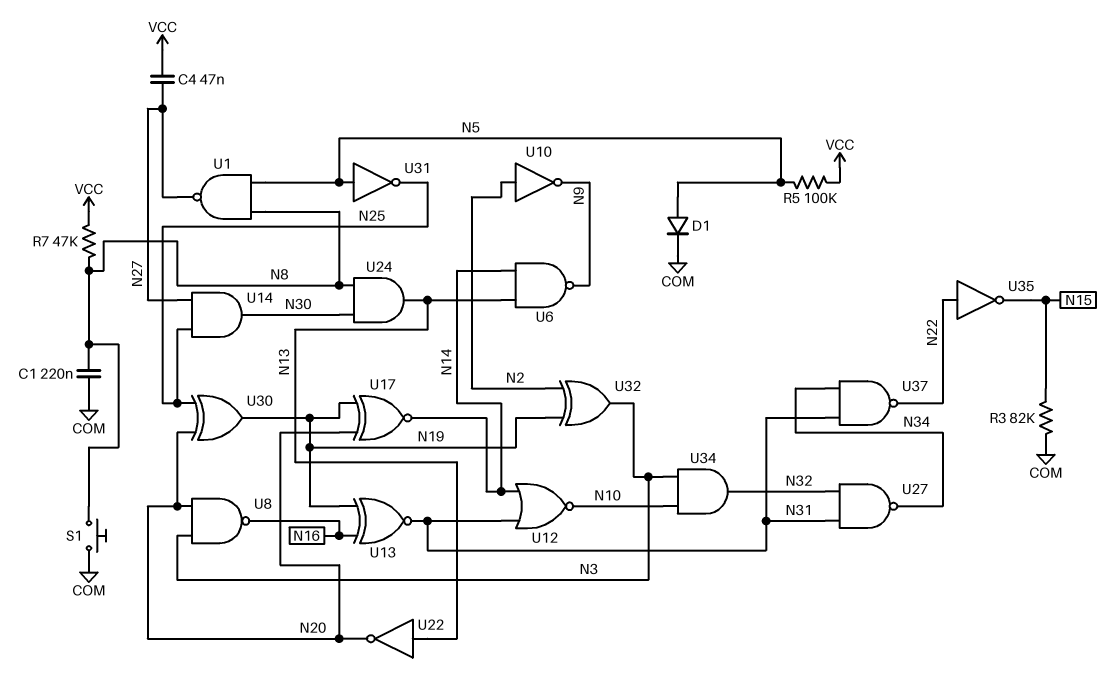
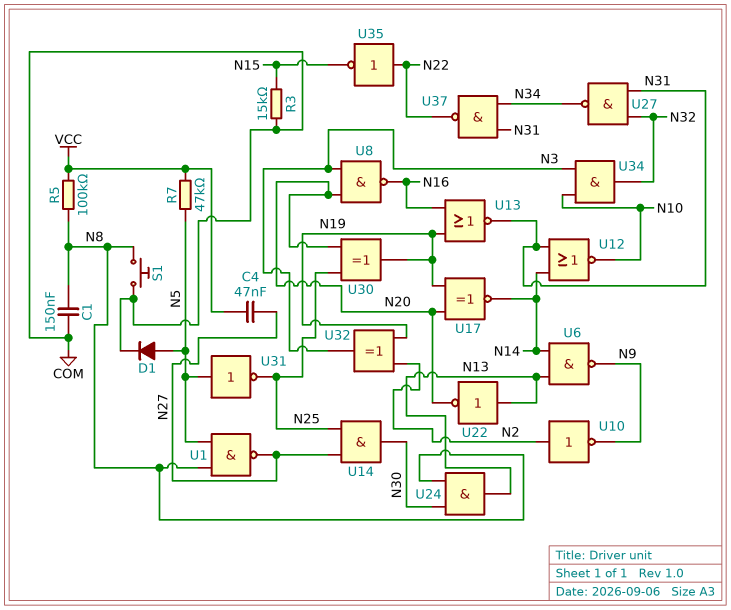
C1: 220nF (COM, N8) -> 150nF (COM, N8)
R3: 82k (COM, N15) -> 15k (COM, N15)
R5: 100k (N5, VCC) -> 100k (N8, VCC)
R7: 47k (N8, VCC) -> 47k (N5, VCC)
U13: XNOR (in N16, in N19, out N31) -> NOR (in N16, in N19, out N31)

